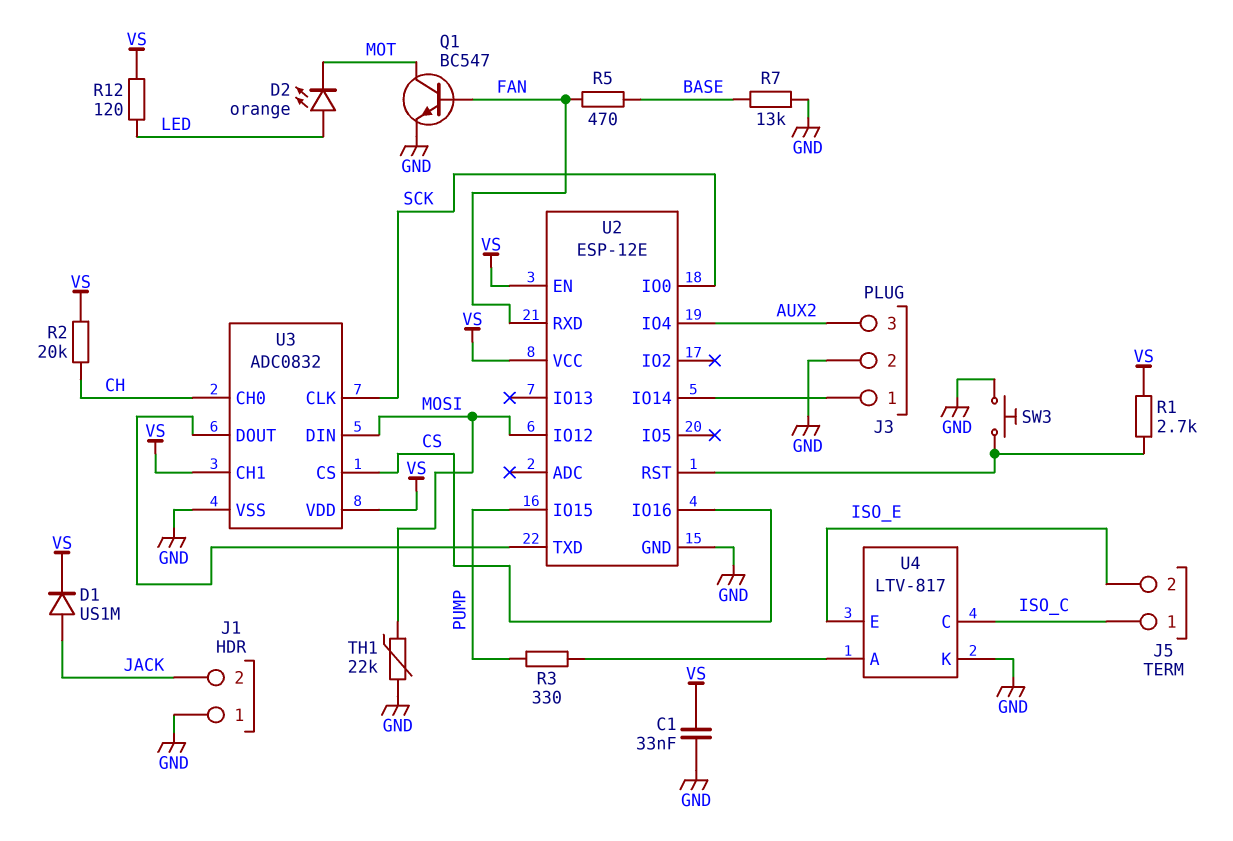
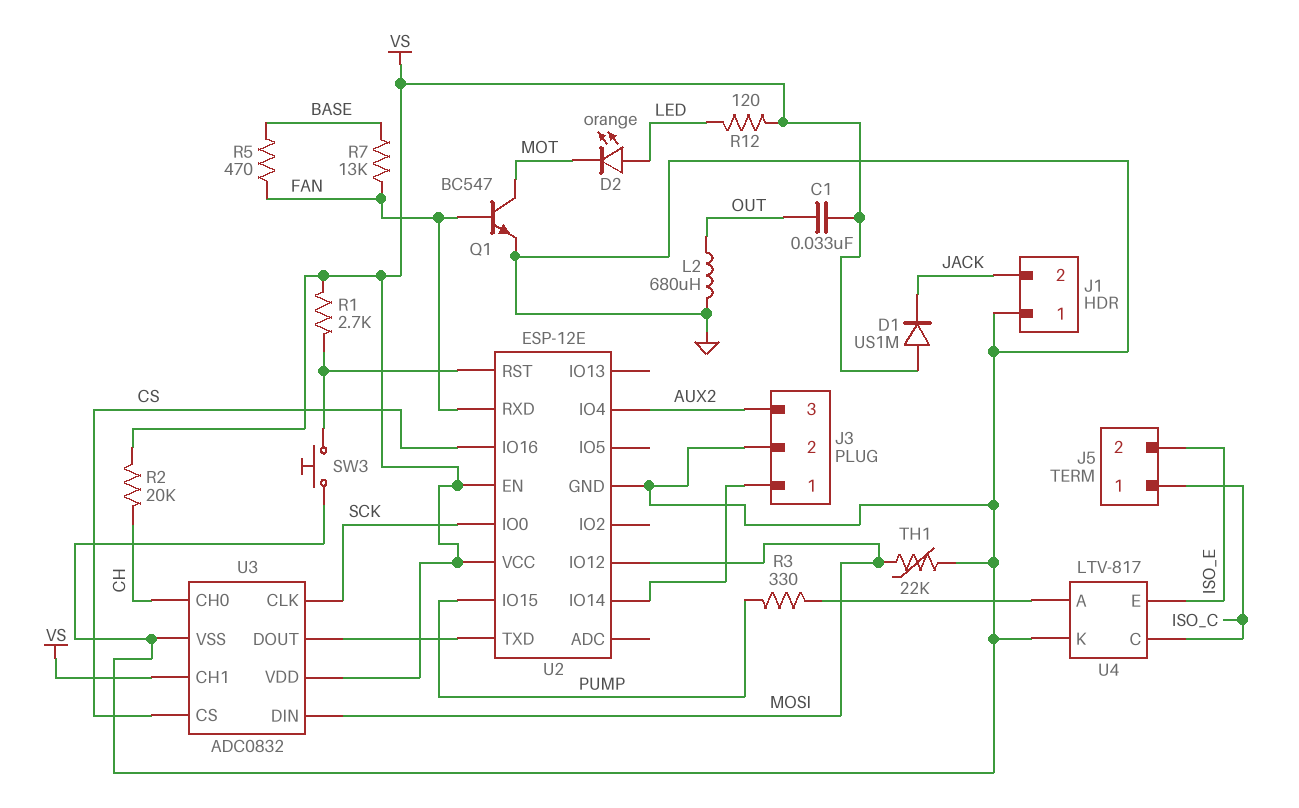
C1: 33nF (GND, VS) -> 33nF (OUT, VS)
D1: diode US1M (A JACK, K VS) -> diode US1M (A VS, K JACK)
L2: none -> 680uH (GND, OUT)
R7: 13k (BASE, GND) -> 13k (BASE, FAN)

